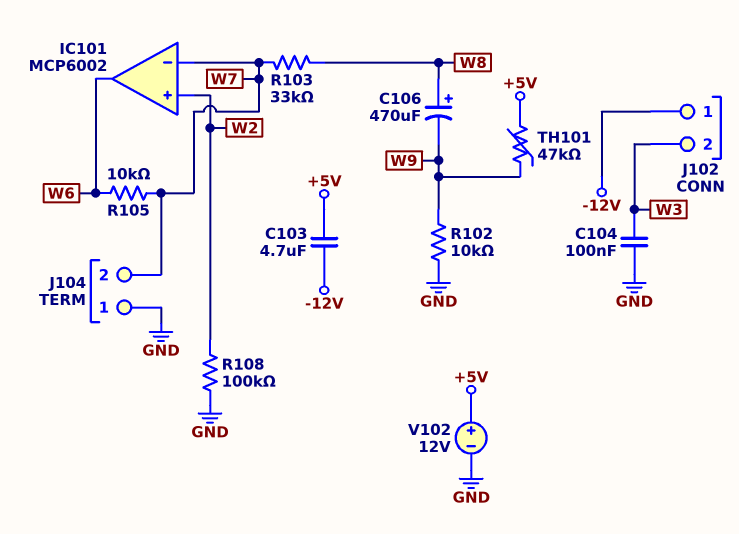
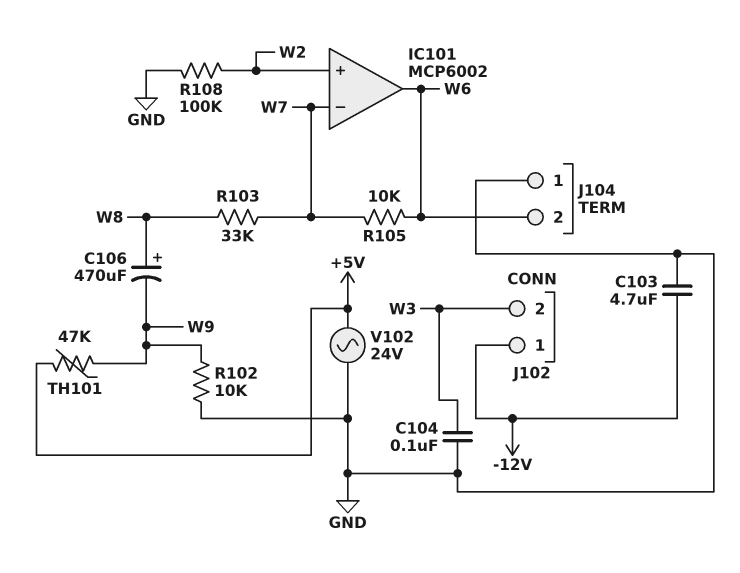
C103: 4.7uF (+5V, -12V) -> 4.7uF (-12V, GND)
J104 pin 2: W7 -> W6
V102: 12V (plus +5V, minus GND) -> AC 24V (+5V, GND)

